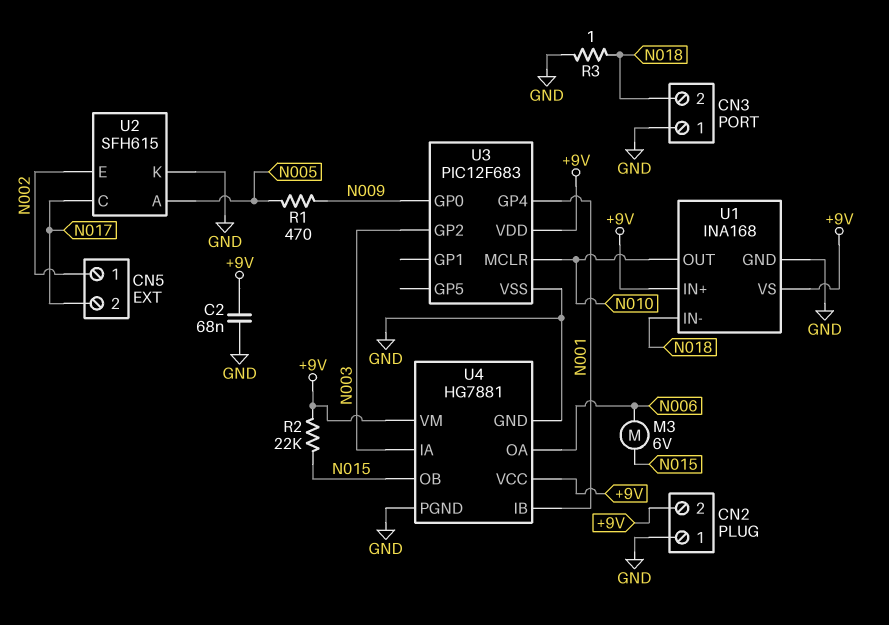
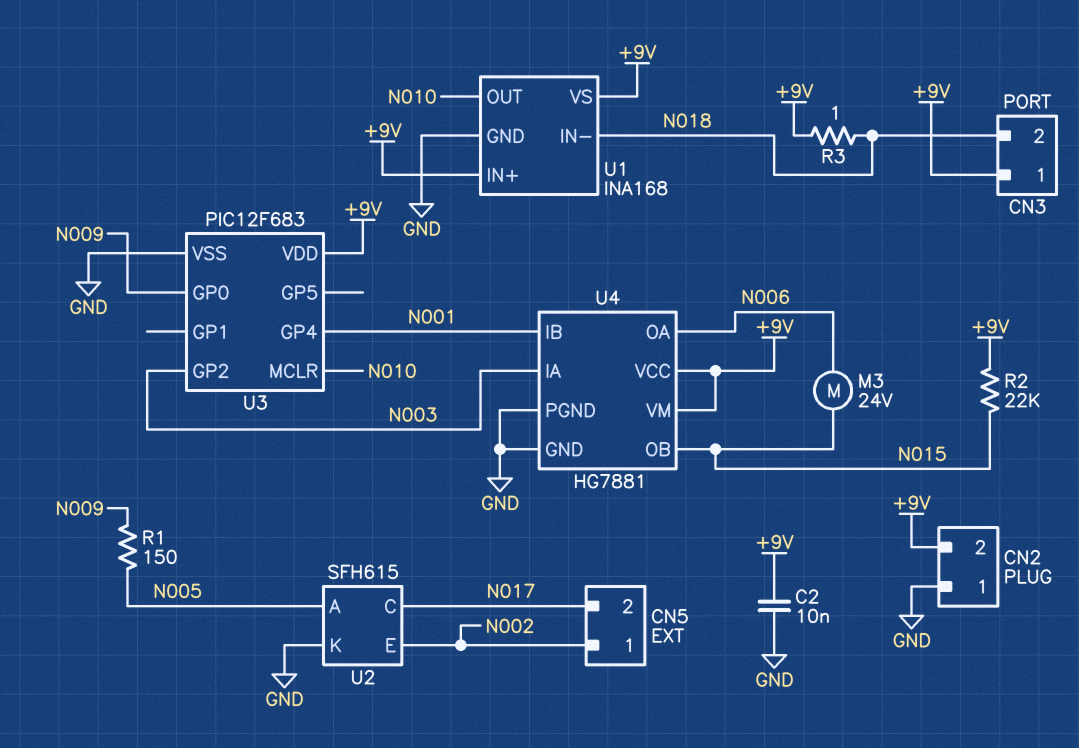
C2: 68nF (+9V, GND) -> 10nF (+9V, GND)
CN3 pin 1: GND -> +9V
M3: motor 6V (N006, N015) -> motor 24V (N006, N015)
R1: 470 (N005, N009) -> 150 (N005, N009)
R3: 1 (GND, N018) -> 1 (+9V, N018)

